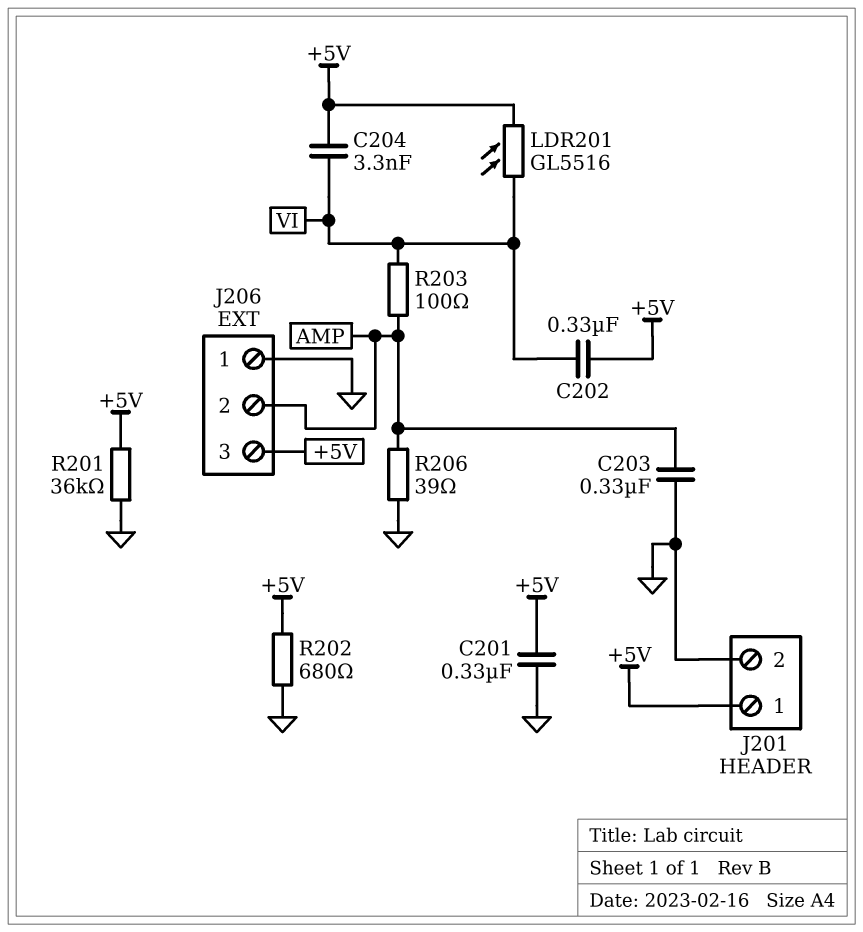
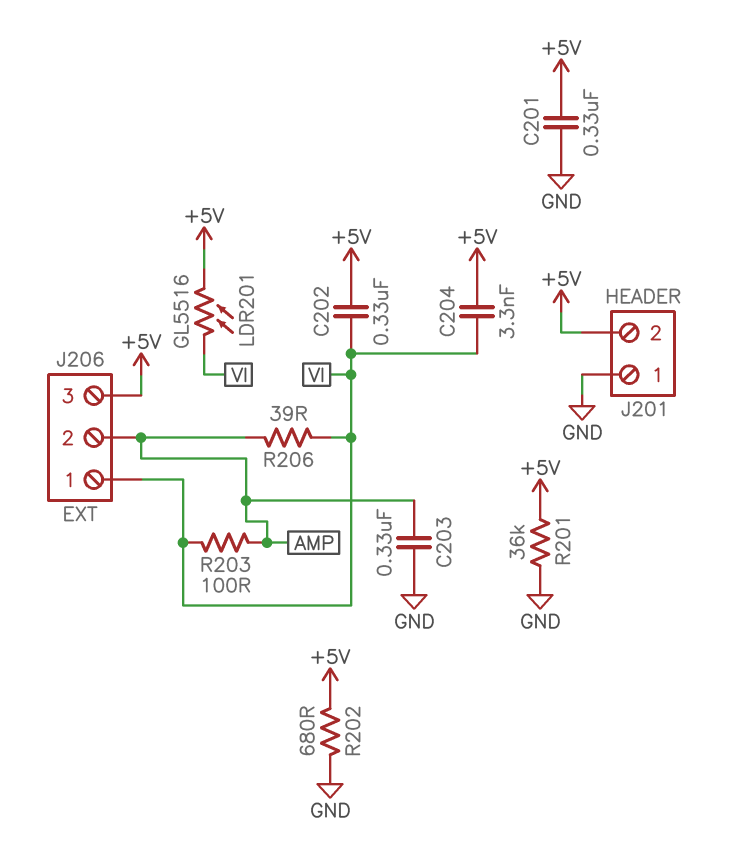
J201 pin 1: +5V -> GND
J201 pin 2: GND -> +5V
J206 pin 1: GND -> VI
R206: 39 (AMP, GND) -> 39 (AMP, VI)

